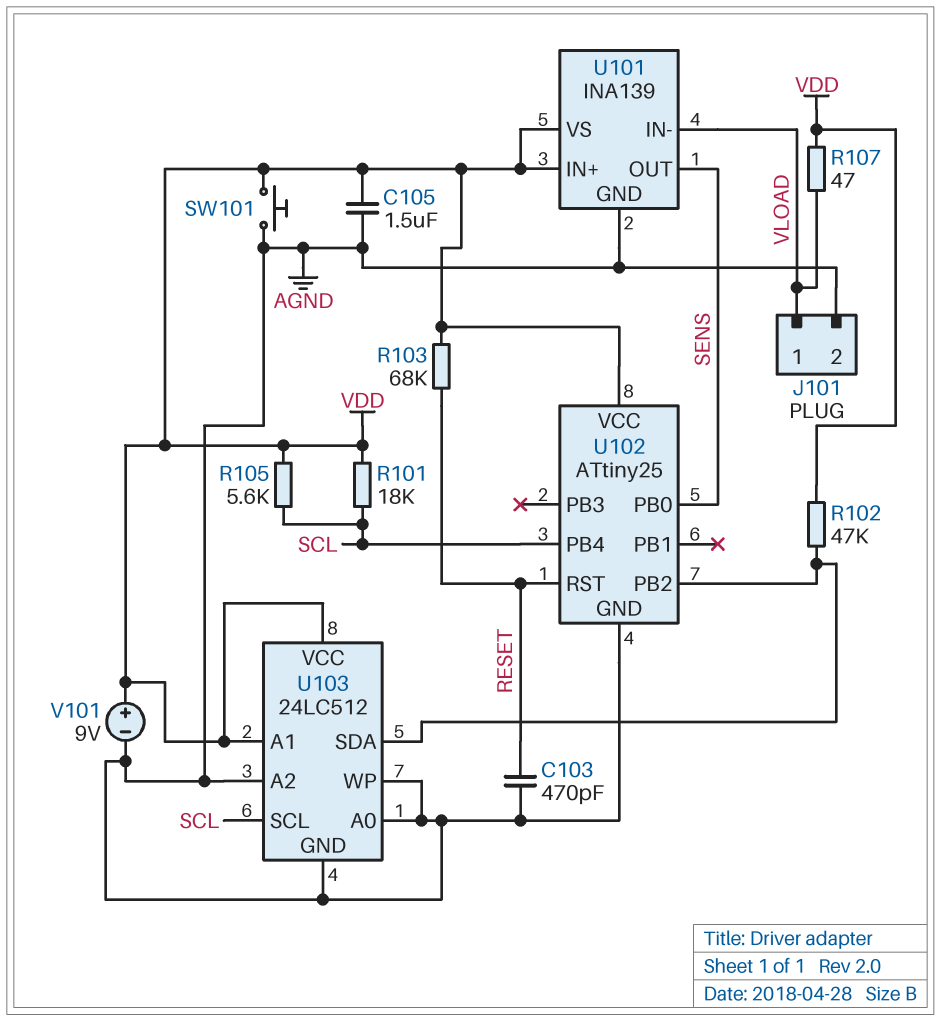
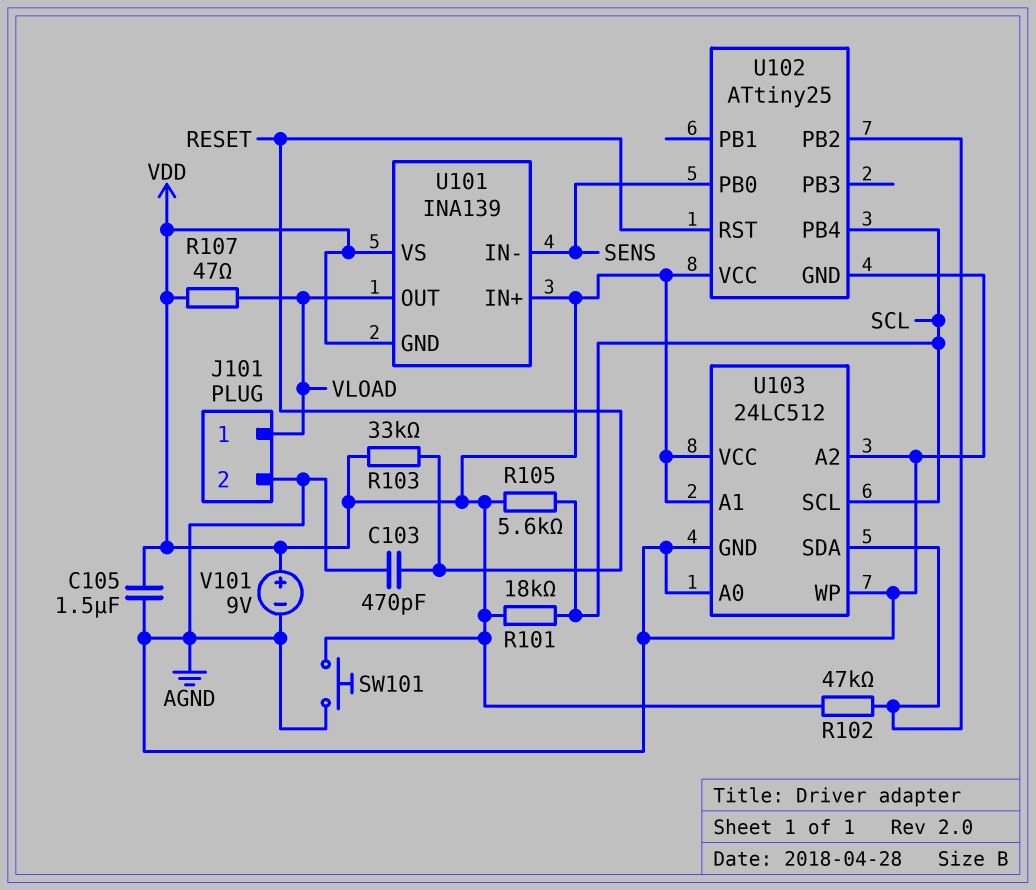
R103: 68k (RESET, VDD) -> 33k (RESET, VDD)
U101 pin GND: AGND -> VDD
U101 pin IN-: VLOAD -> SENS
U101 pin OUT: SENS -> VLOAD

